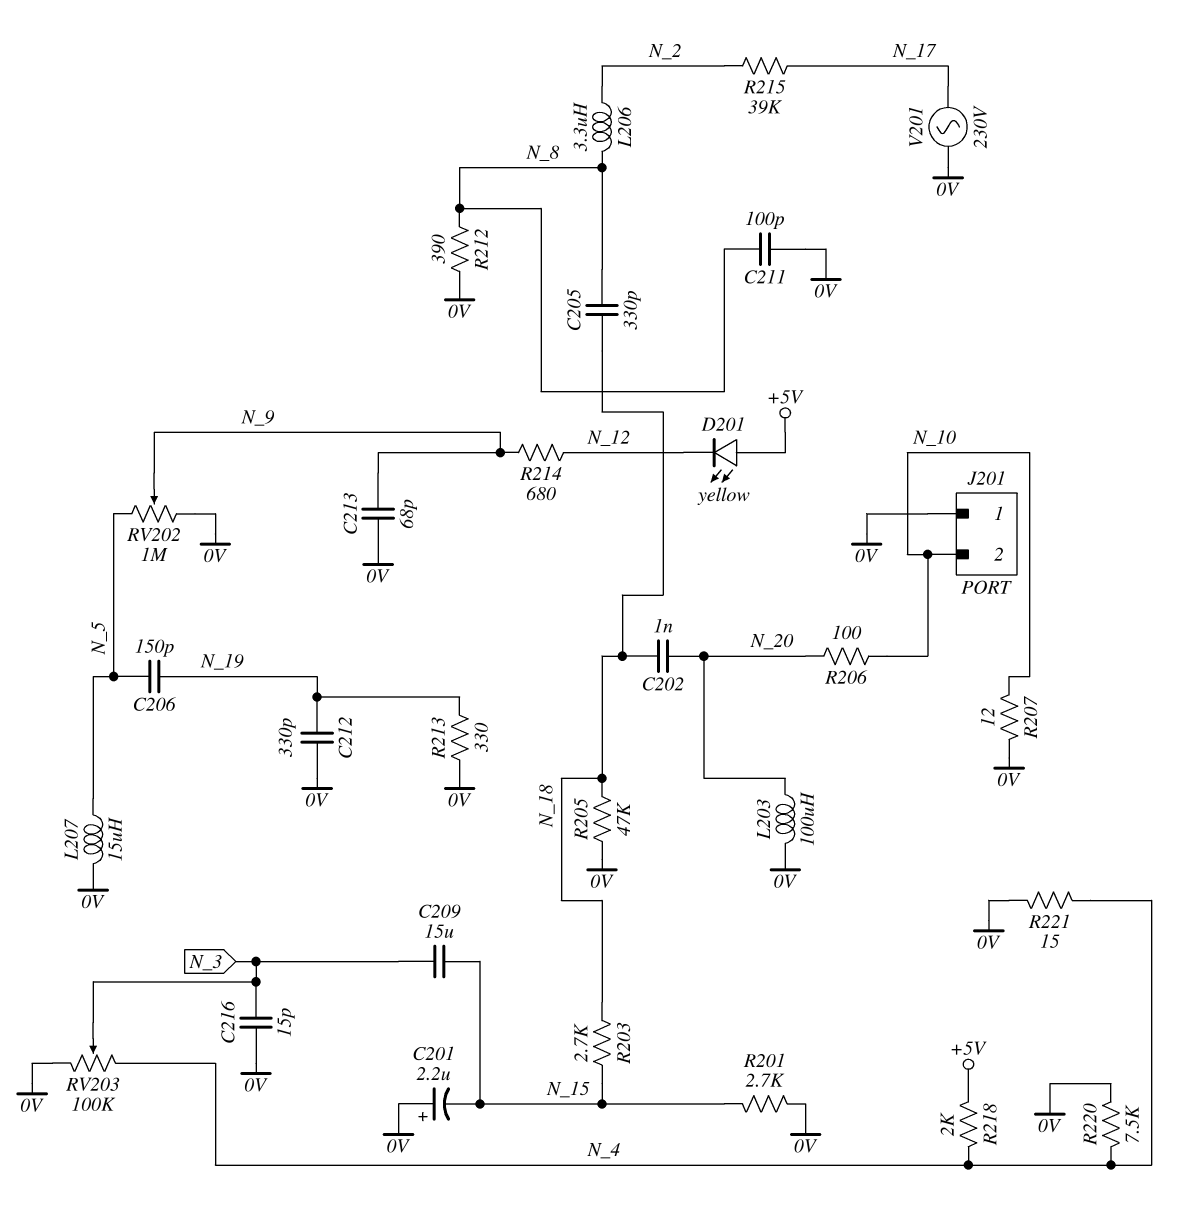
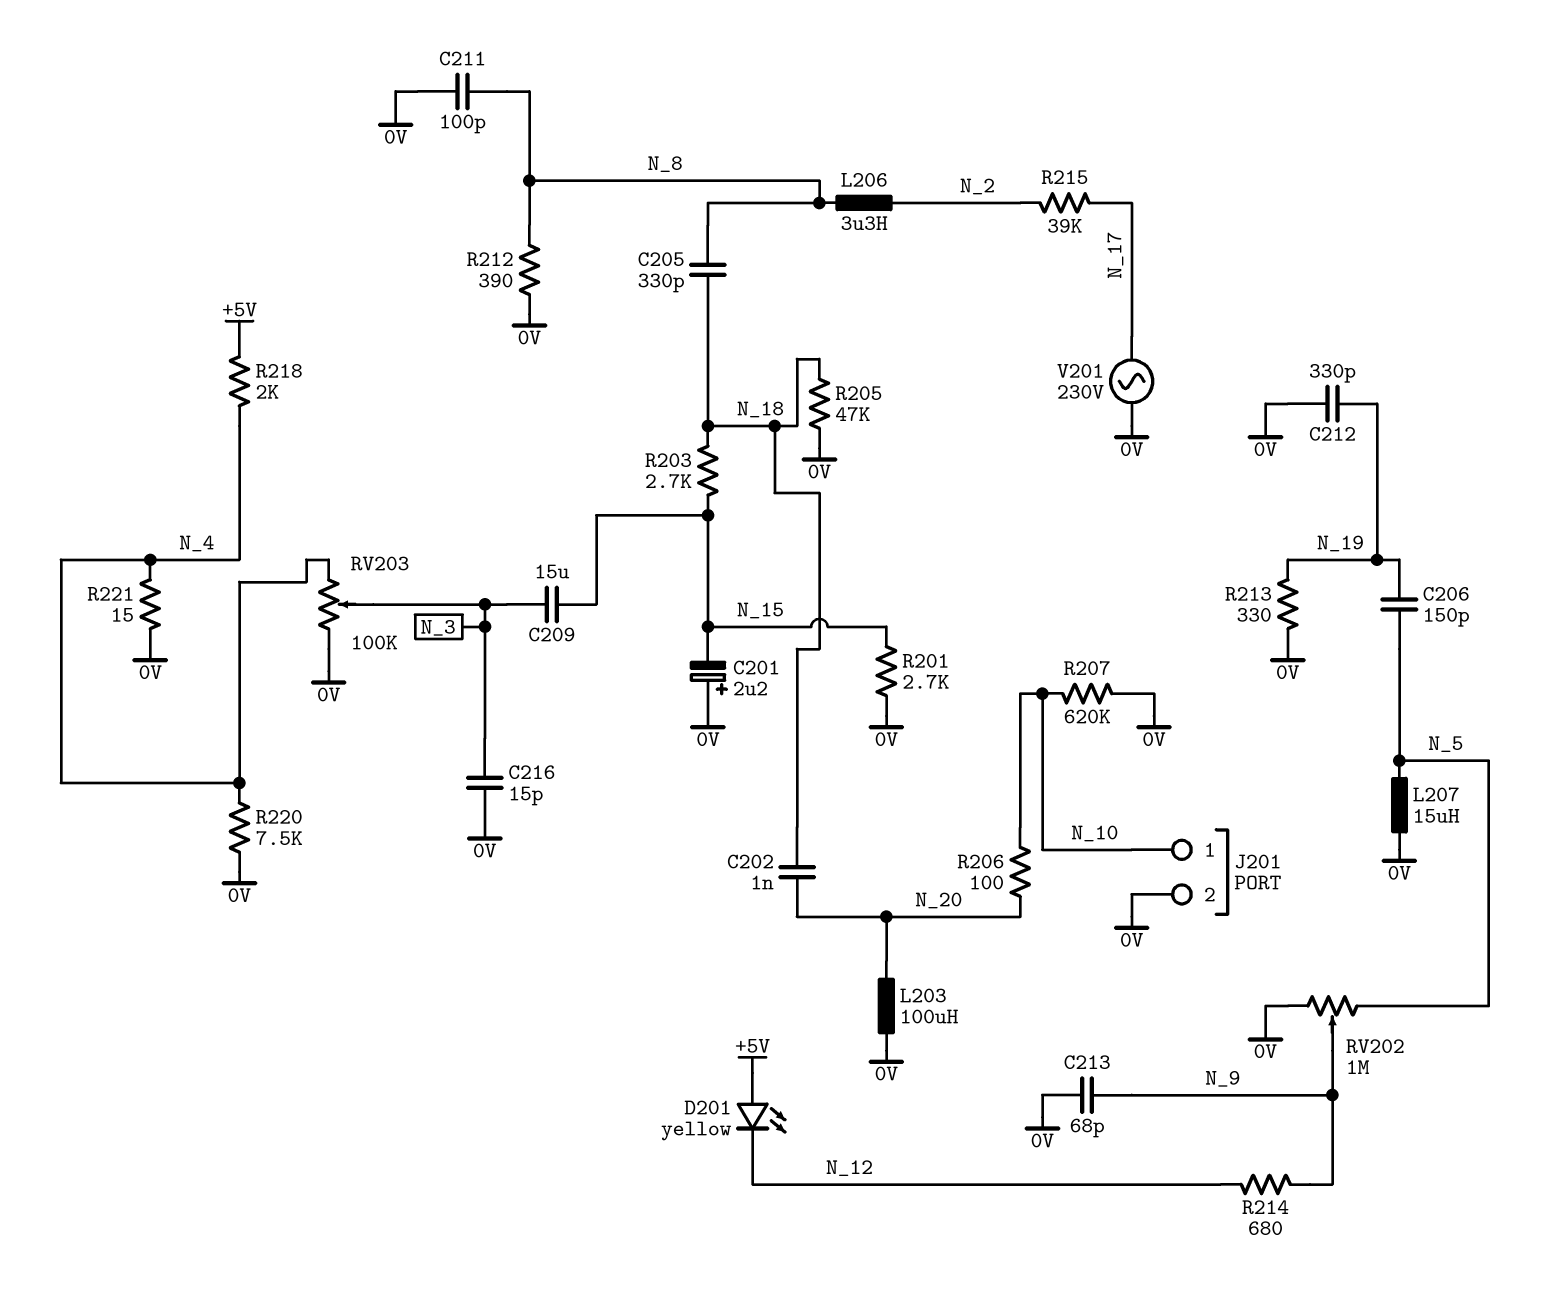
J201 pin 1: 0V -> N_10
J201 pin 2: N_10 -> 0V
R207: 12 (0V, N_10) -> 620k (0V, N_10)

